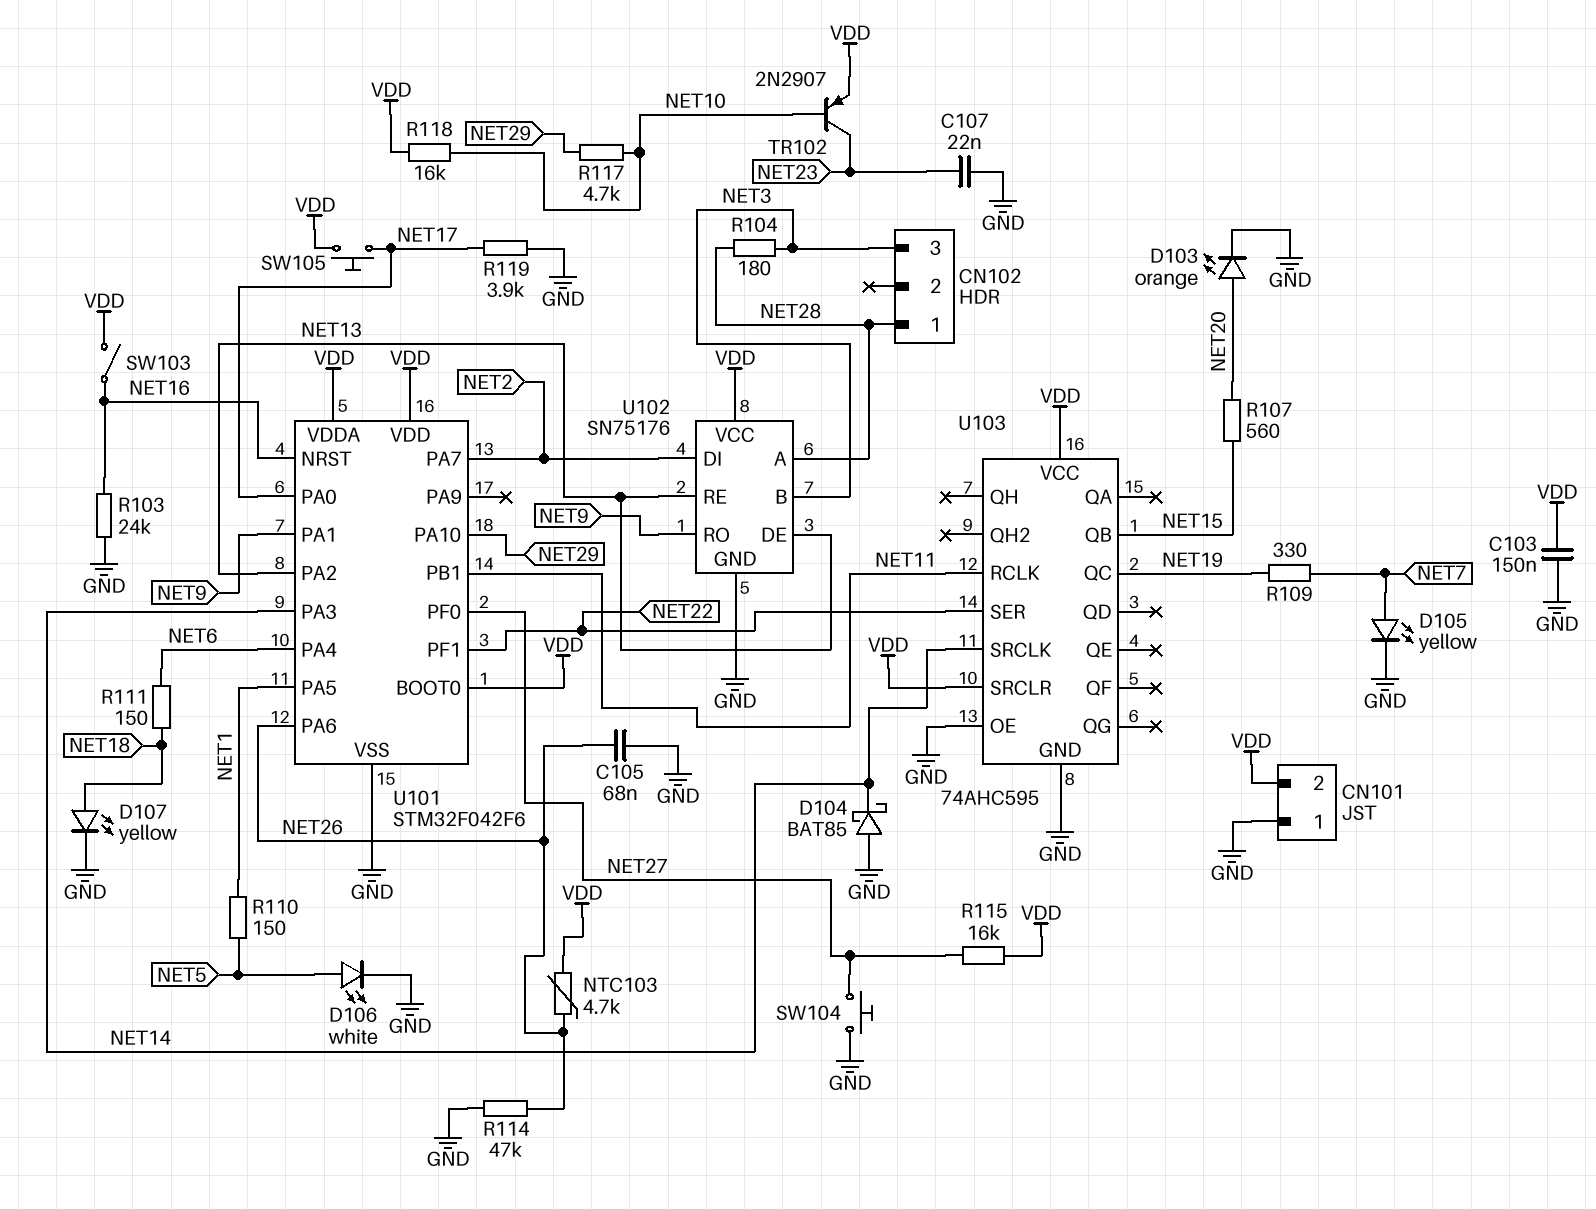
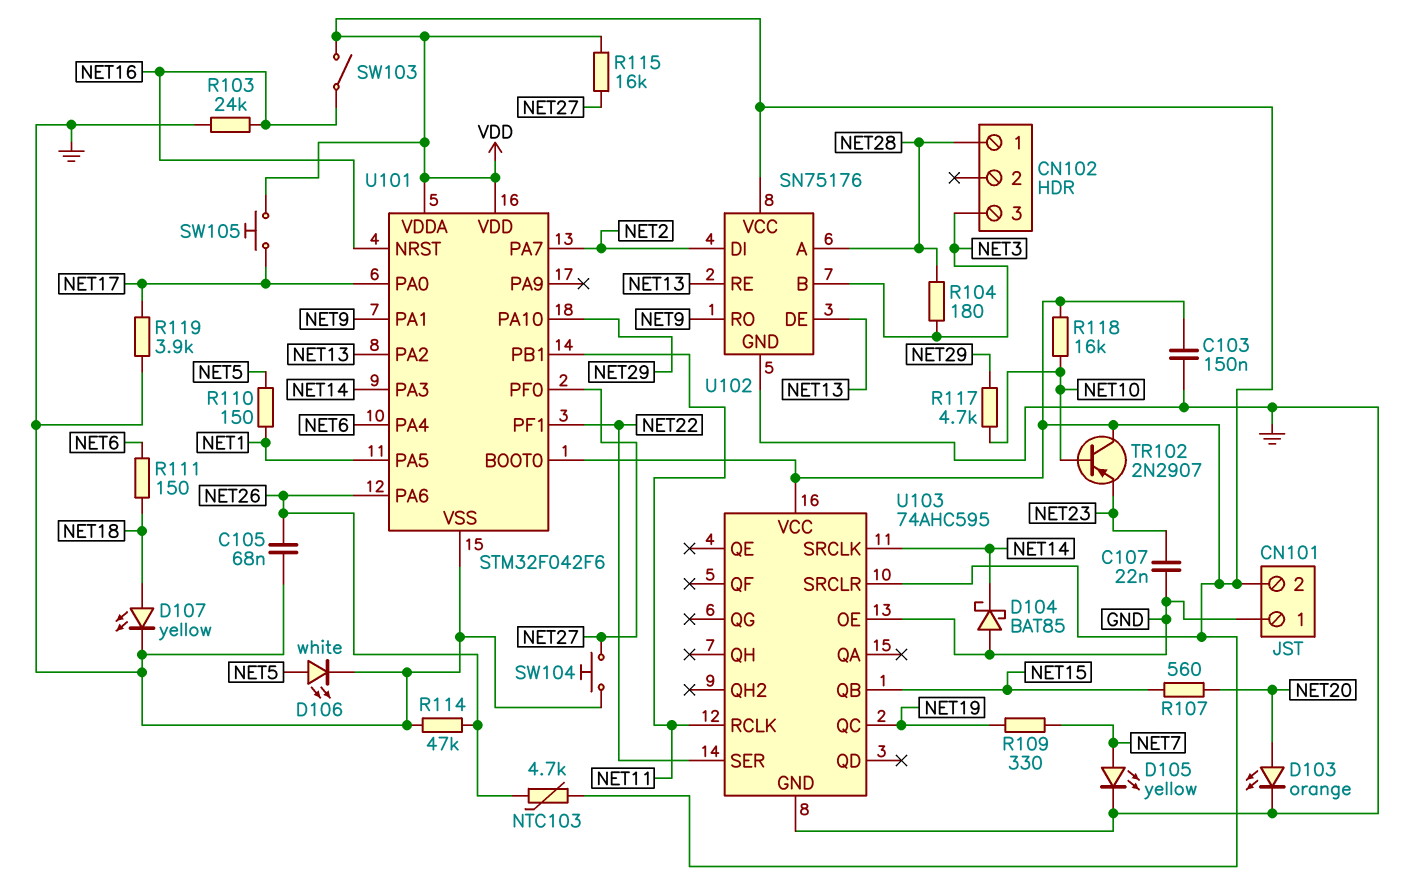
TR102: PNP 2N2907 (B NET10, C NET23, E VDD) -> PNP 2N2907 (B NET10, C VDD, E NET23)

